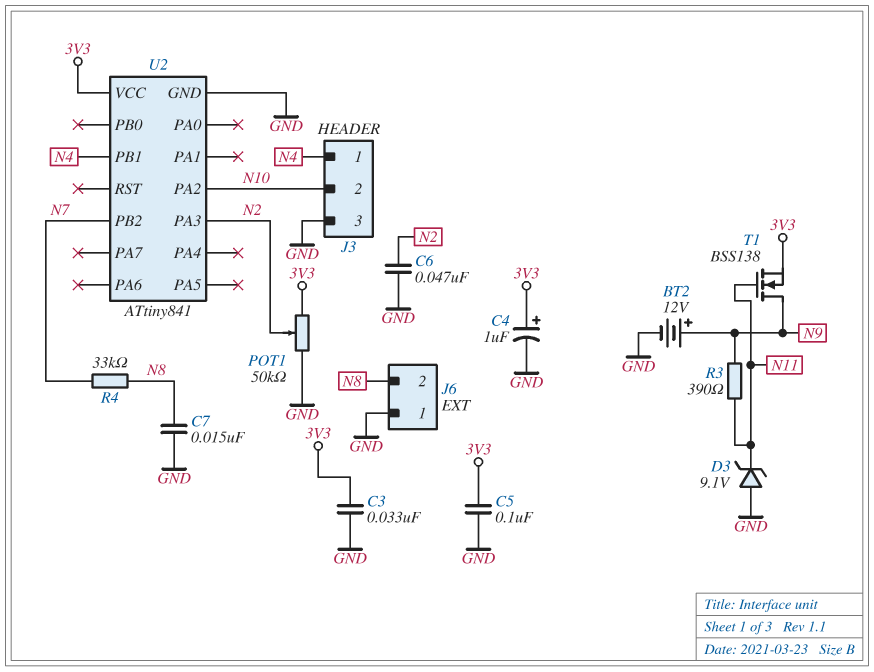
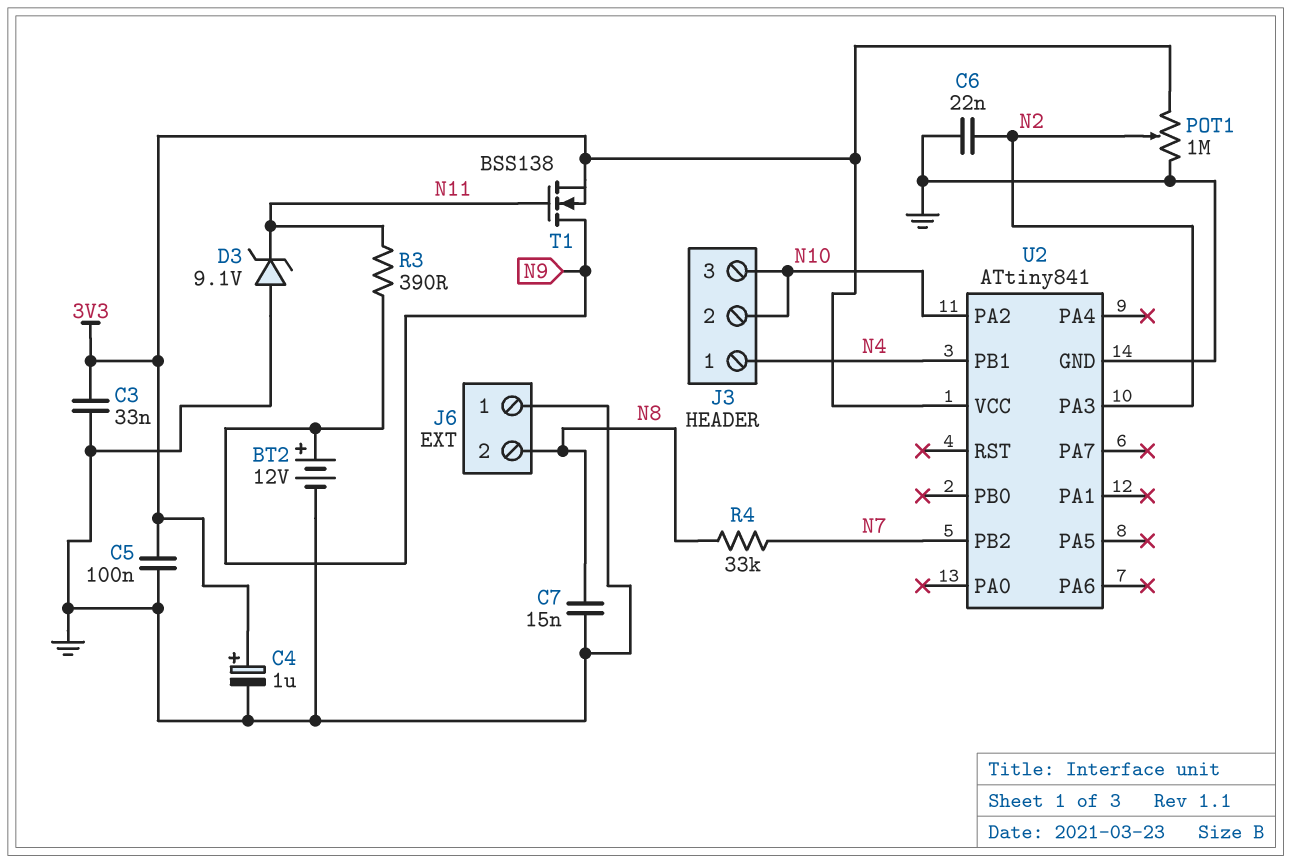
C6: 47nF (GND, N2) -> 22nF (GND, N2)
J3 pin 3: GND -> N10
POT1: 50k (3V3, GND, wiper N2) -> 1M (3V3, GND, wiper N2)

